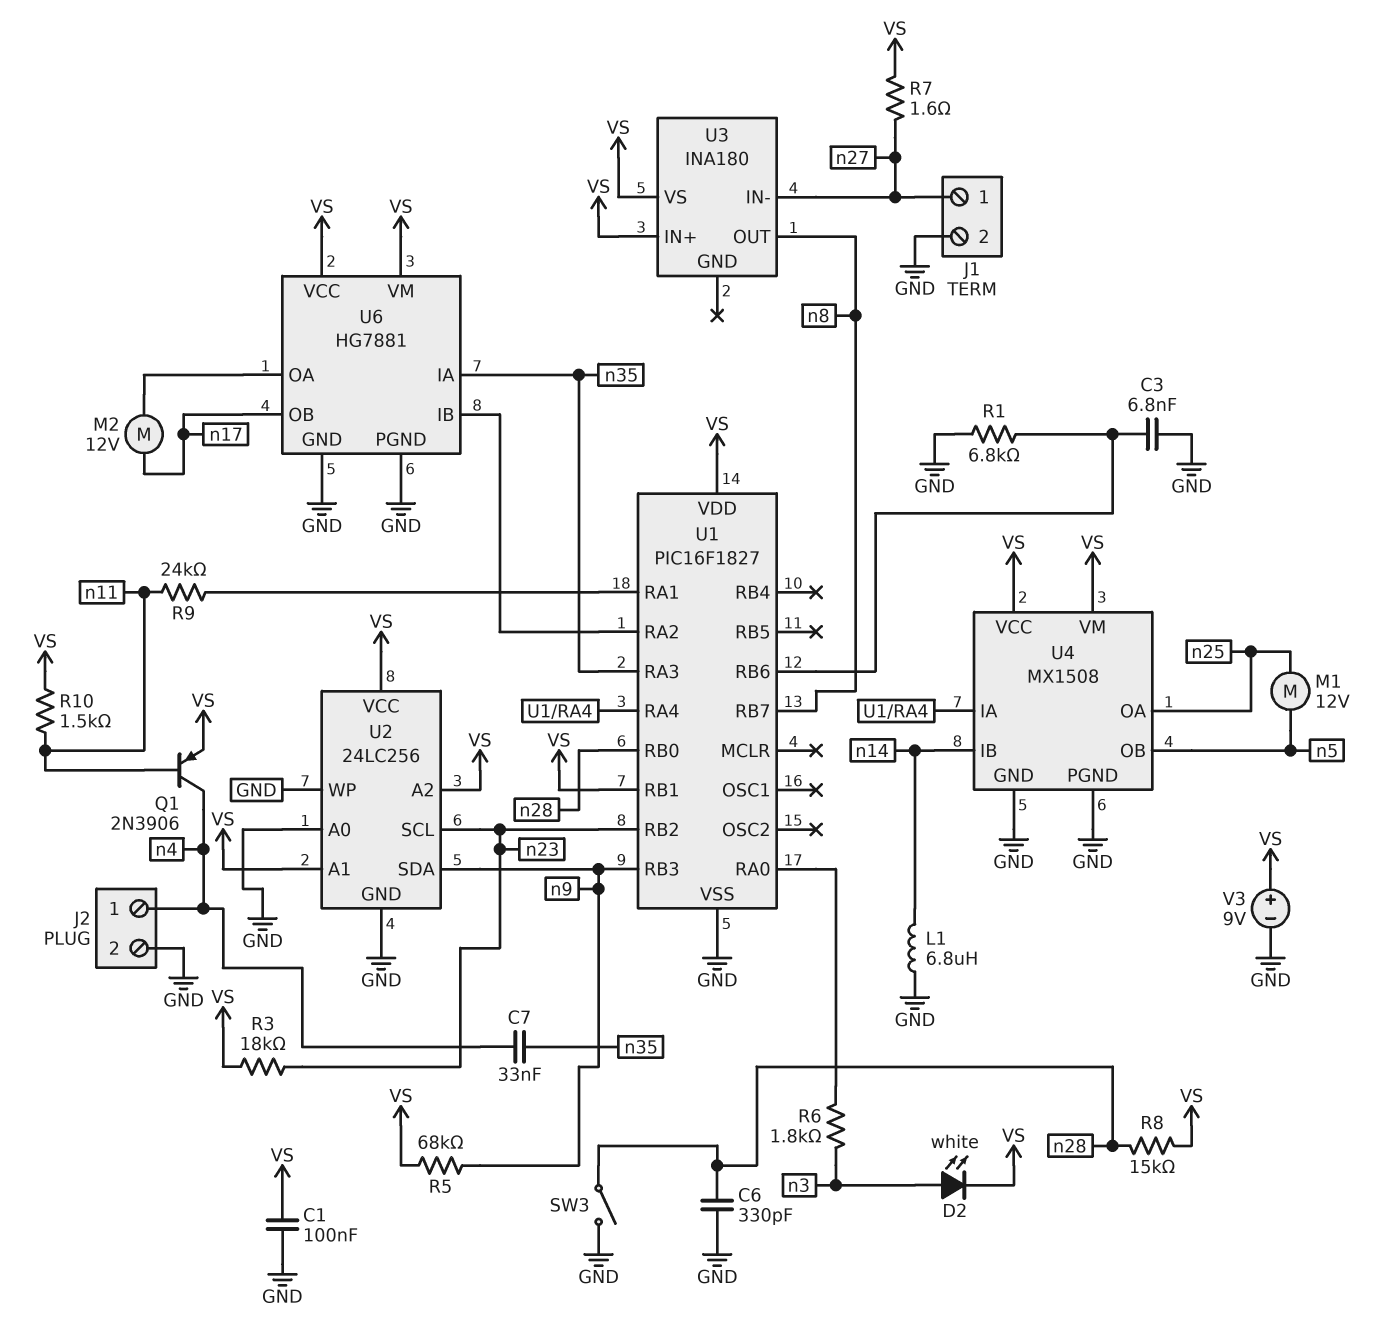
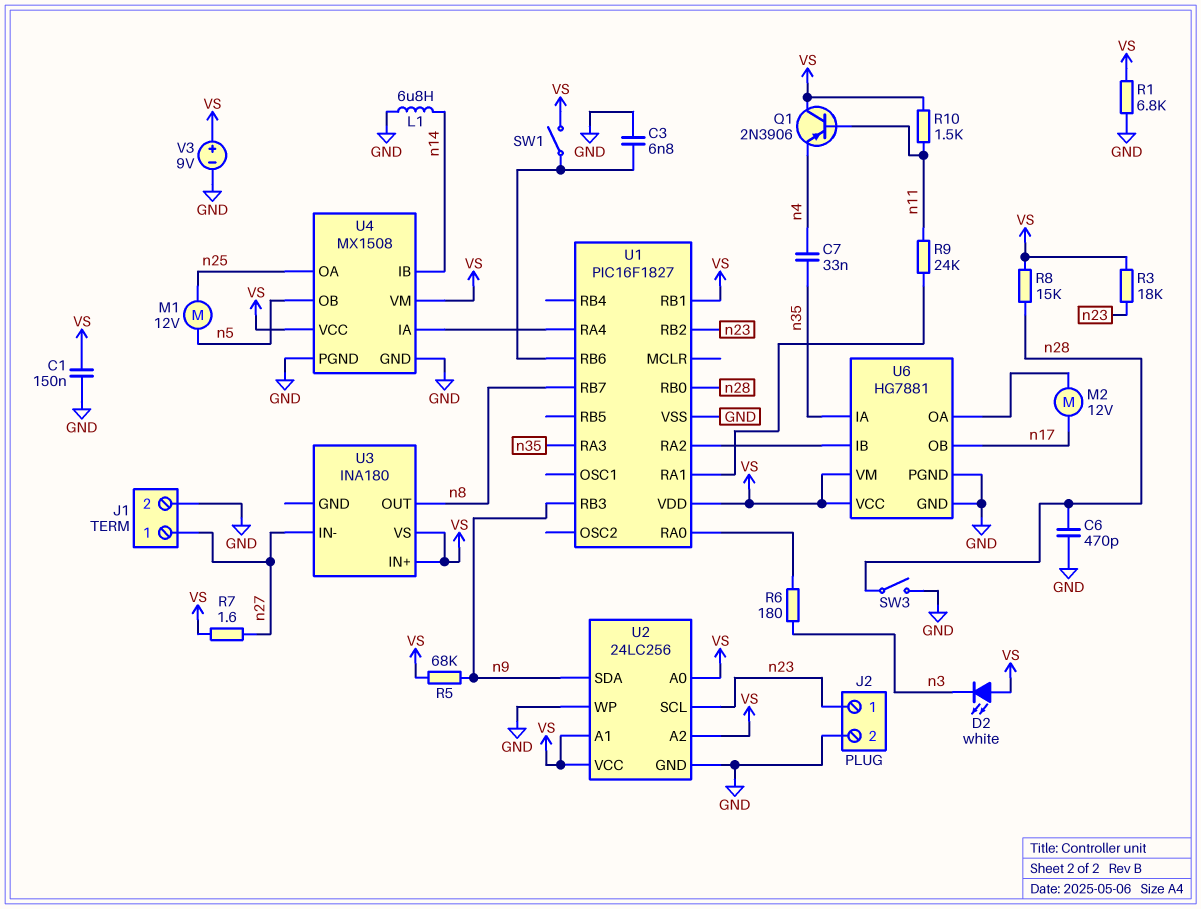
C1: 100nF (GND, VS) -> 150nF (GND, VS)
C6: 330pF (GND, n28) -> 470pF (GND, n28)
D2: LED white (A n3, K VS) -> LED white (A VS, K n3)
J2 pin 1: n4 -> n23
Q1: PNP 2N3906 (B n11, C n4, E VS) -> PNP 2N3906 (B n11, C VS, E n4)
R1: 6.8k (GND, U1/RB6) -> 6.8k (GND, VS)
R6: 1.8k (U1/RA0, n3) -> 180 (U1/RA0, n3)
SW1: none -> switch (U1/RB6, VS)
U2 pin A0: GND -> VS

